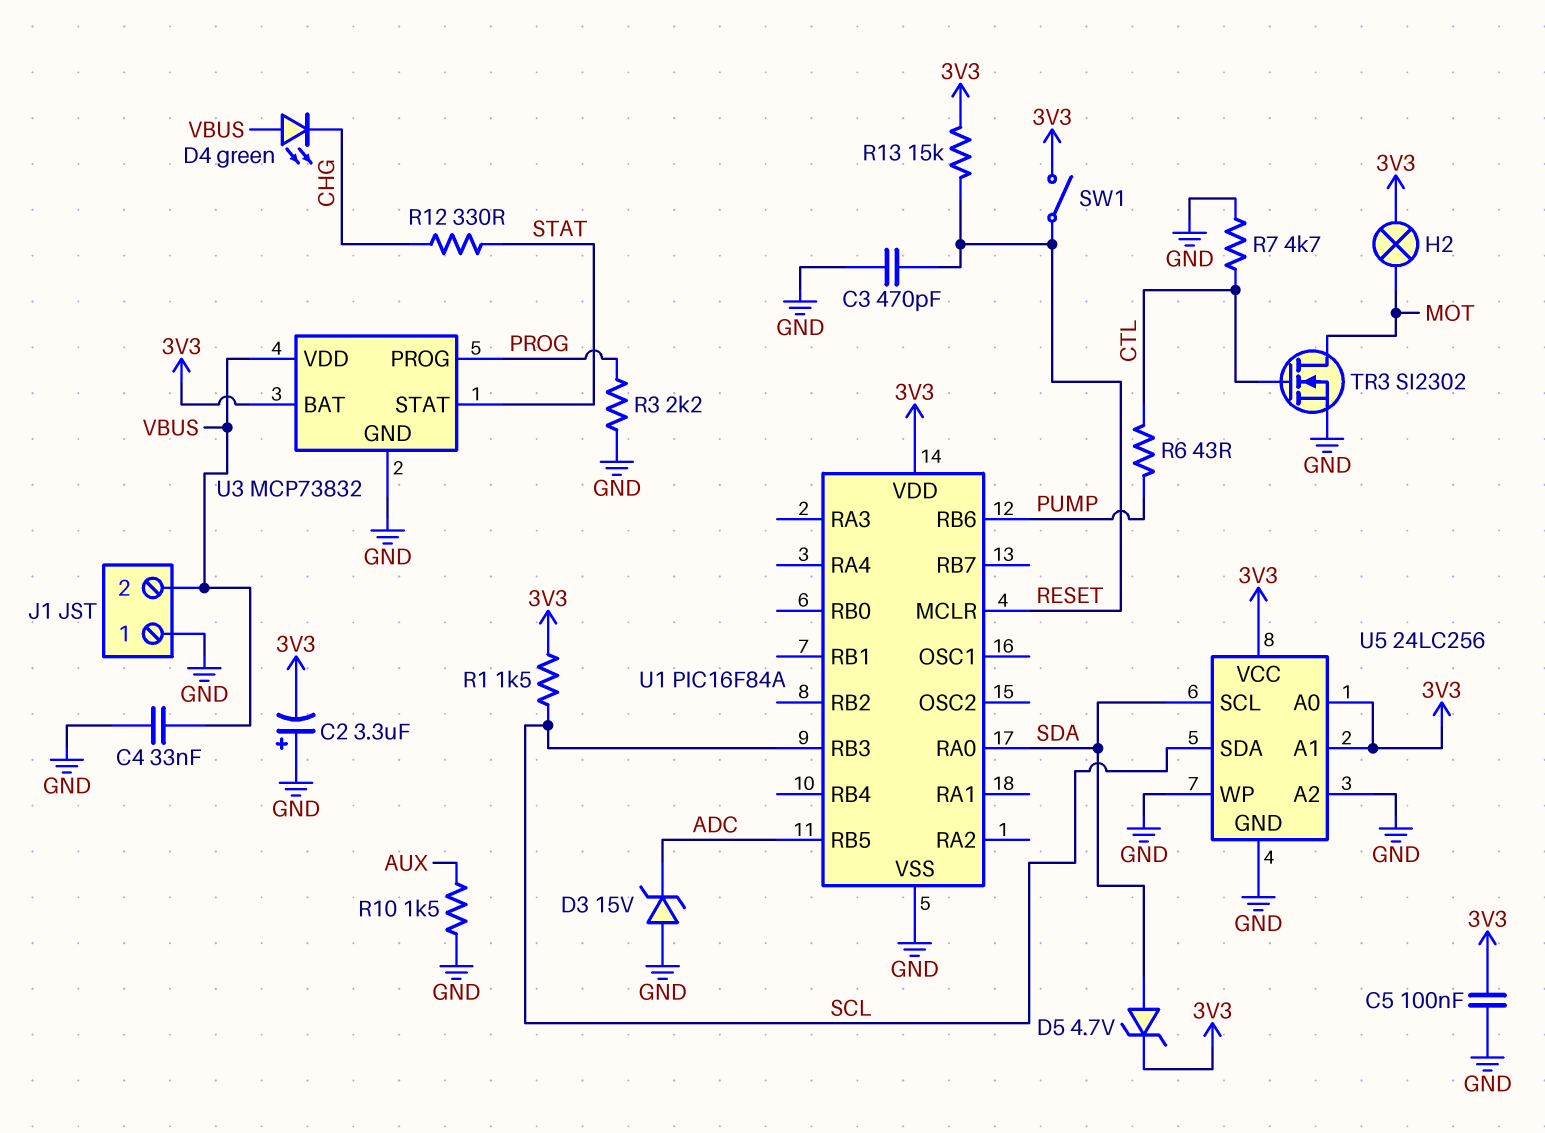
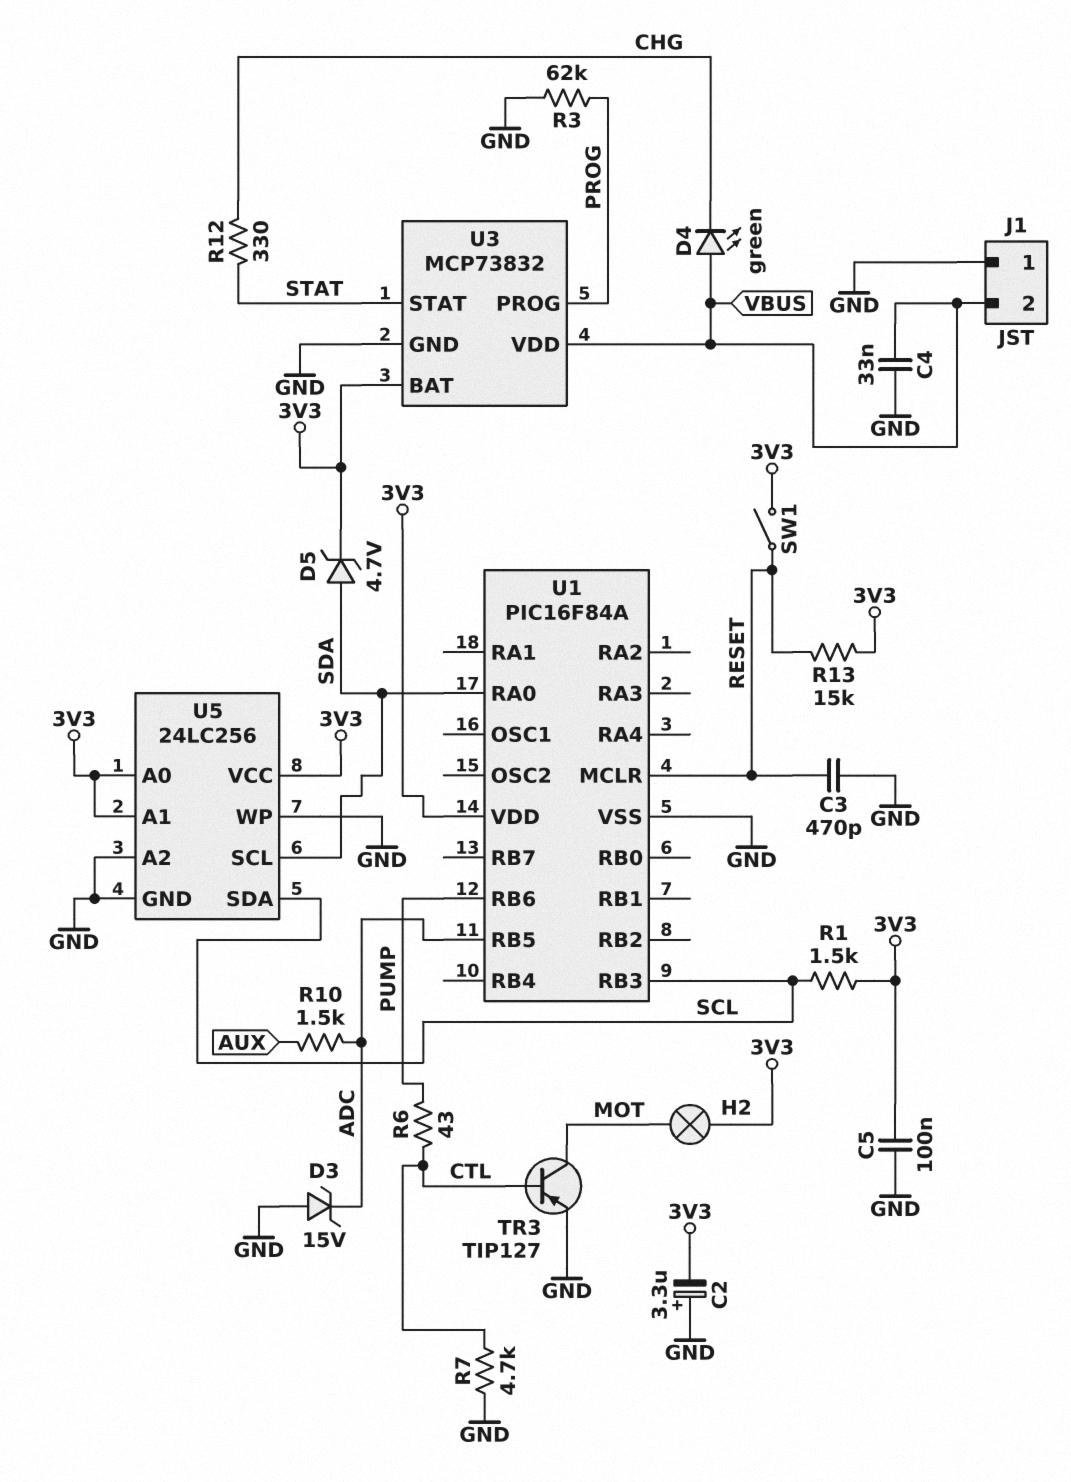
R3: 2.2k (GND, PROG) -> 62k (GND, PROG)
R10: 1.5k (AUX, GND) -> 1.5k (ADC, AUX)
TR3: NMOS SI2302 (G CTL, D MOT, S GND) -> PNP TIP127 (B CTL, C MOT, E GND)

